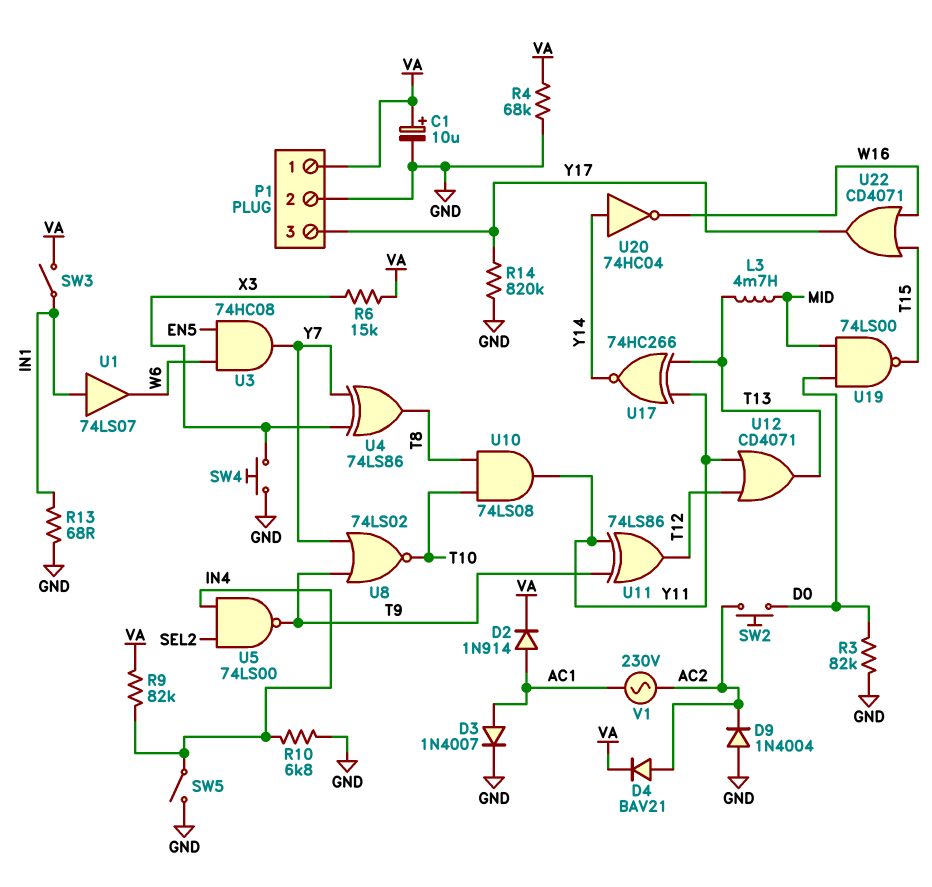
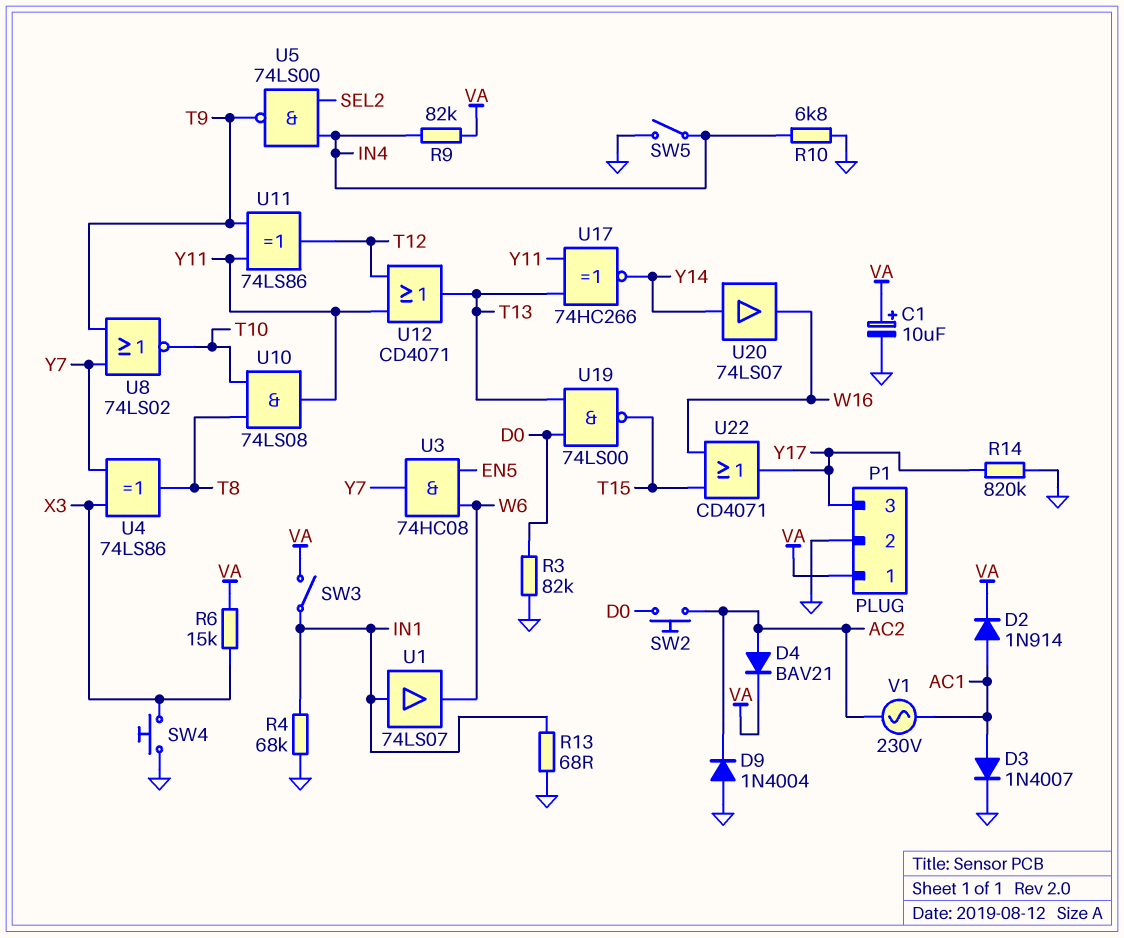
L3: 4.7mH (MID, T13) -> none
R4: 68k (GND, VA) -> 68k (GND, IN1)
U19: NAND 74LS00 (in D0, in MID, out T15) -> NAND 74LS00 (in D0, in T13, out T15)
U20: NOT 74HC04 (in Y14, out W16) -> buffer 74LS07 (in Y14, out W16)

